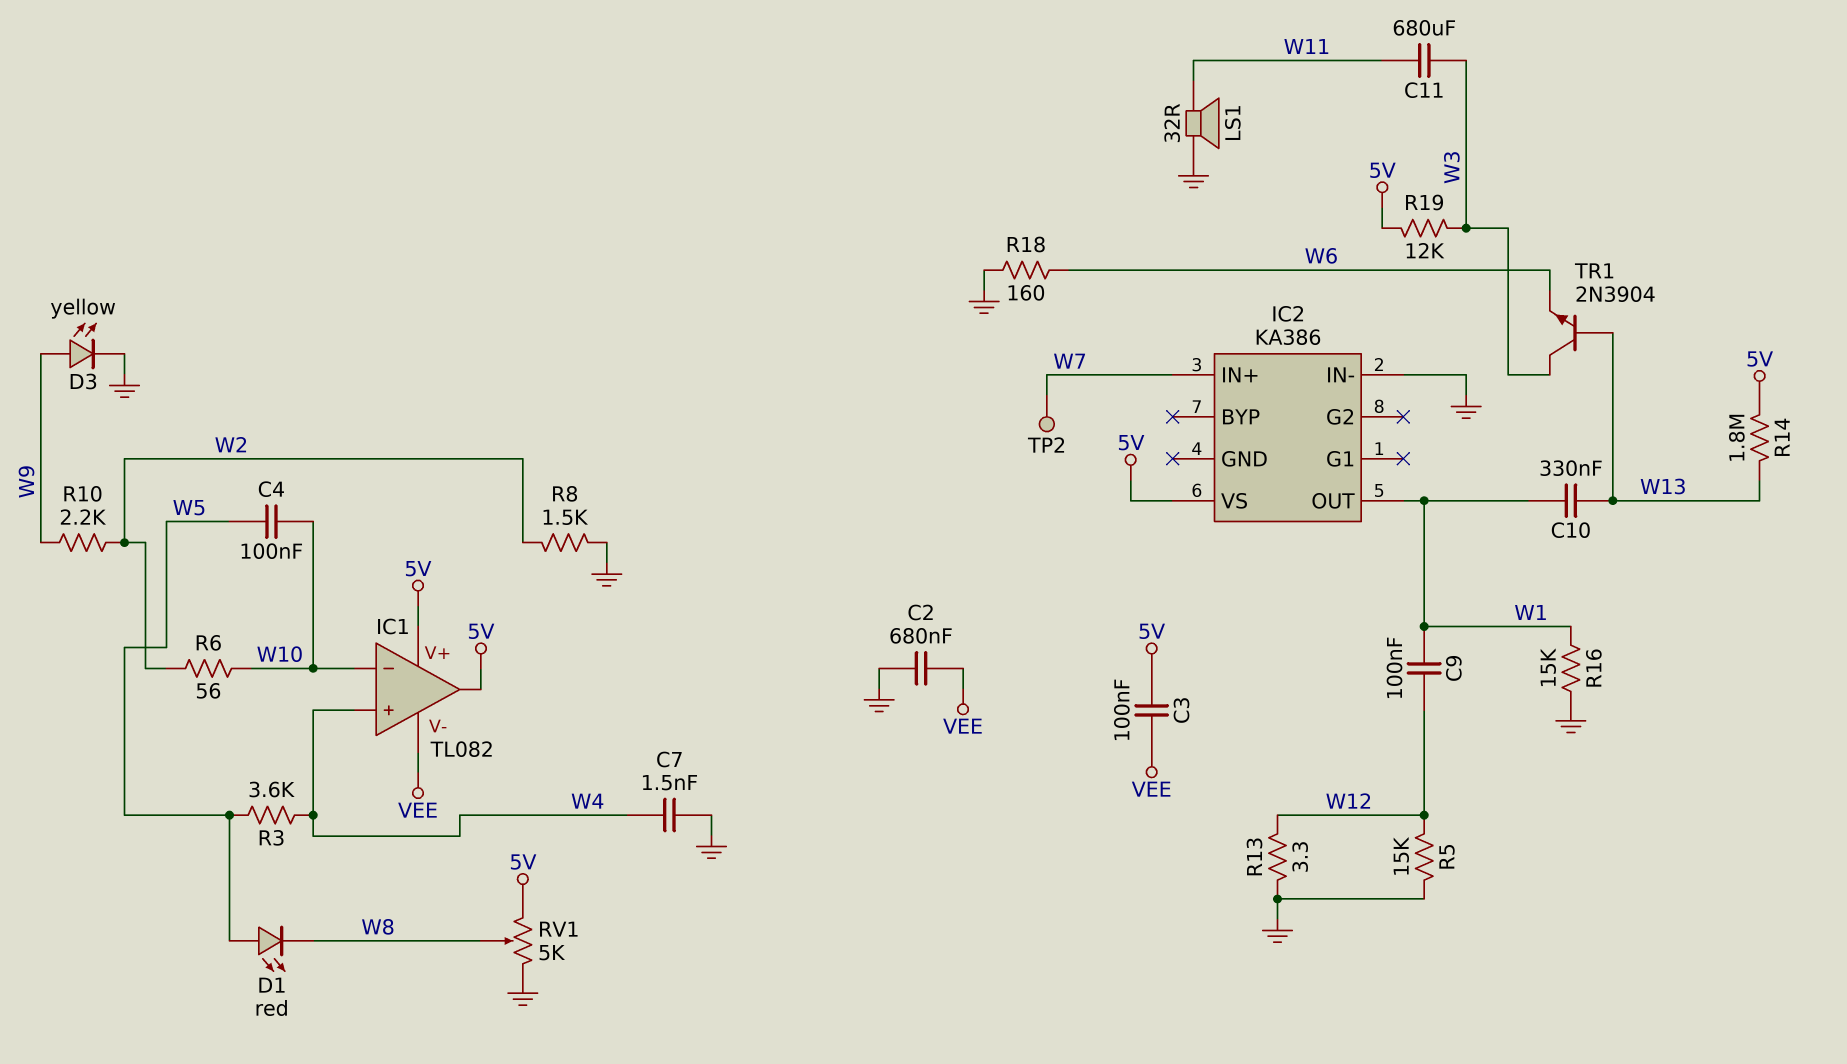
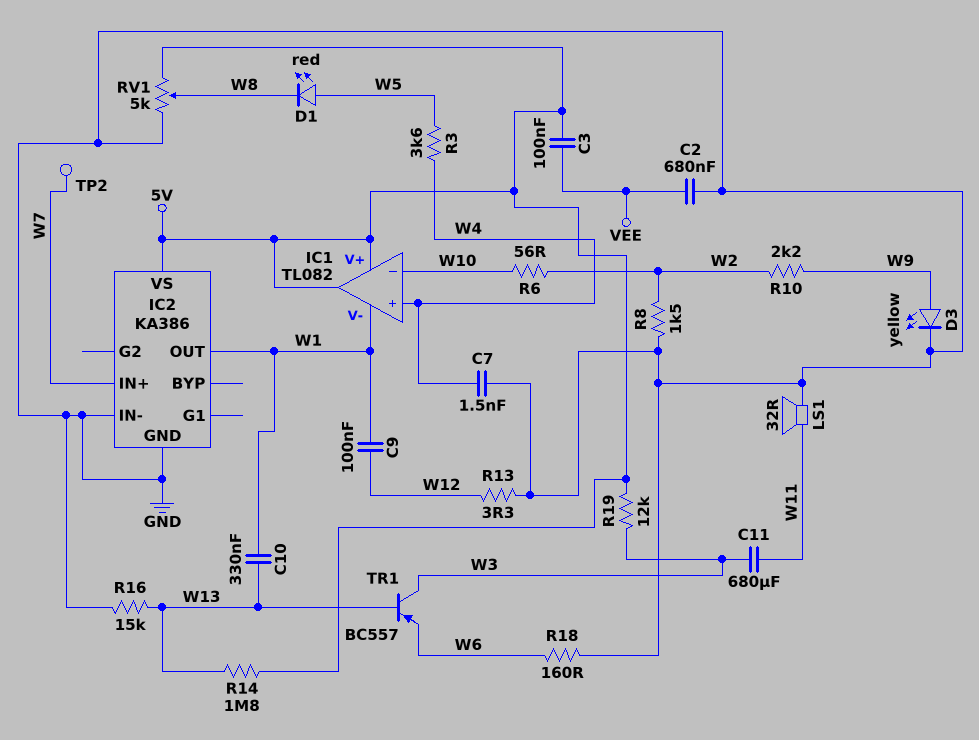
C4: 100nF (W5, W10) -> none
IC1 pin V-: VEE -> W1
IC2 pin GND: none -> GND
R5: 15k (GND, W12) -> none
R16: 15k (GND, W1) -> 15k (GND, W13)
TR1: NPN 2N3904 (B W13, C W3, E W6) -> PNP BC557 (B W13, C W3, E W6)

